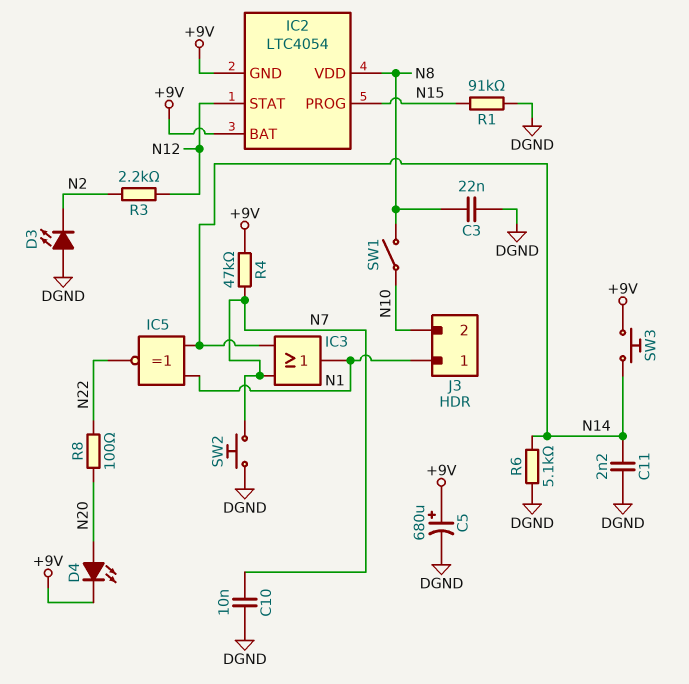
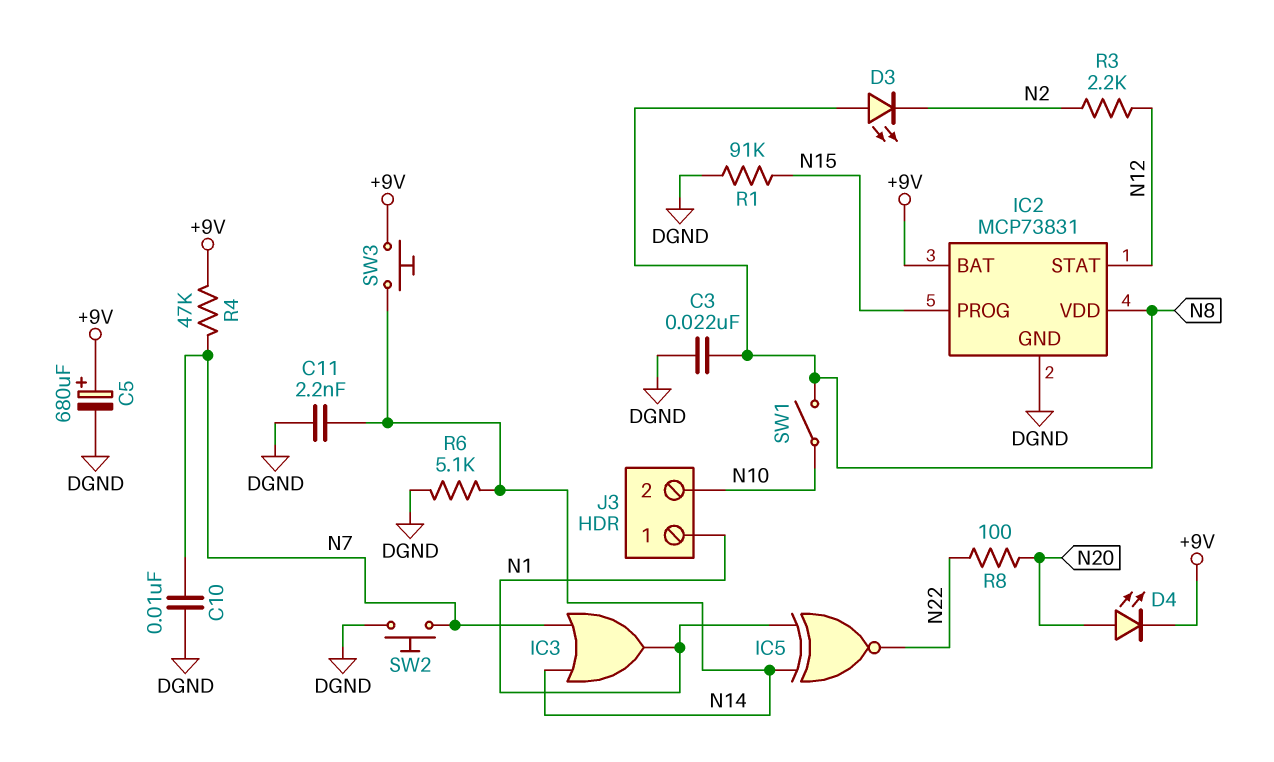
D3: LED (A DGND, K N2) -> LED (A N8, K N2)
IC2: LTC4054 -> MCP73831
IC2 pin GND: +9V -> DGND

